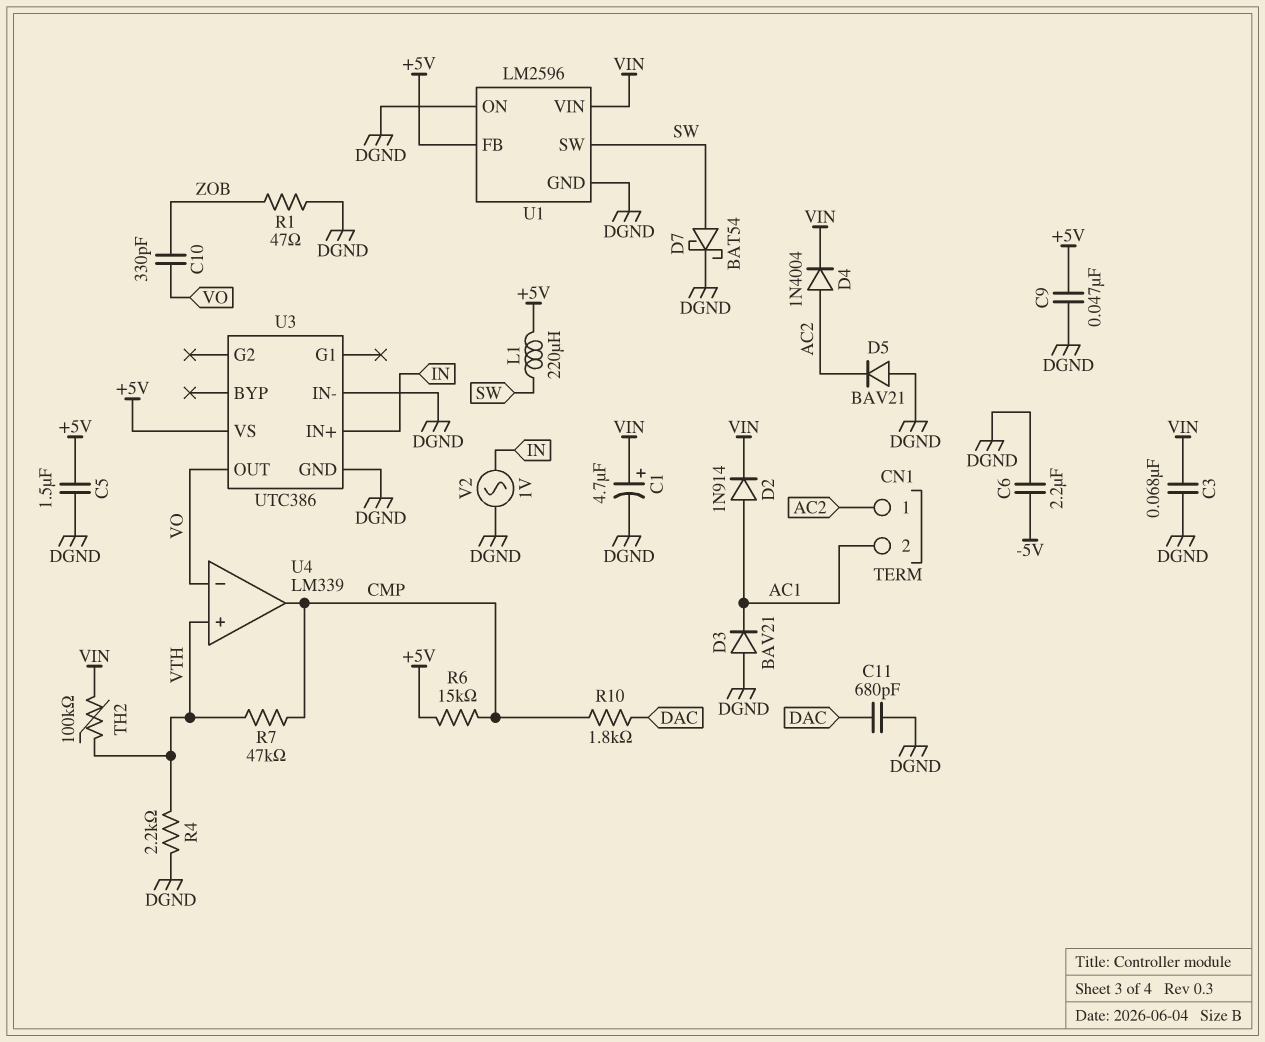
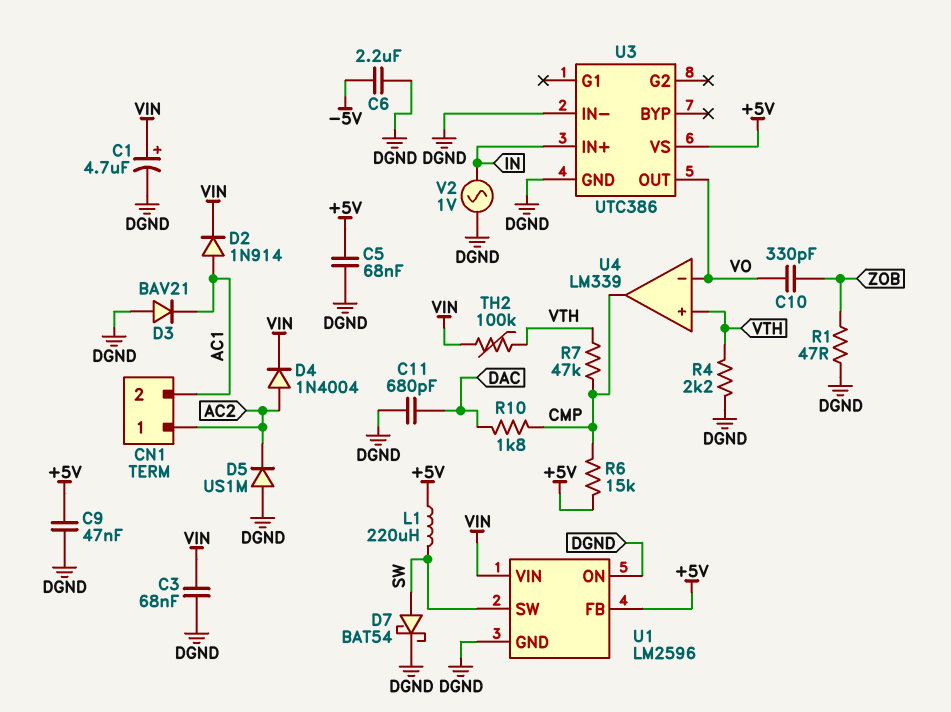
C5: 1.5uF (+5V, DGND) -> 68nF (+5V, DGND)
D5: diode BAV21 (A DGND, K AC2) -> diode US1M (A DGND, K AC2)

